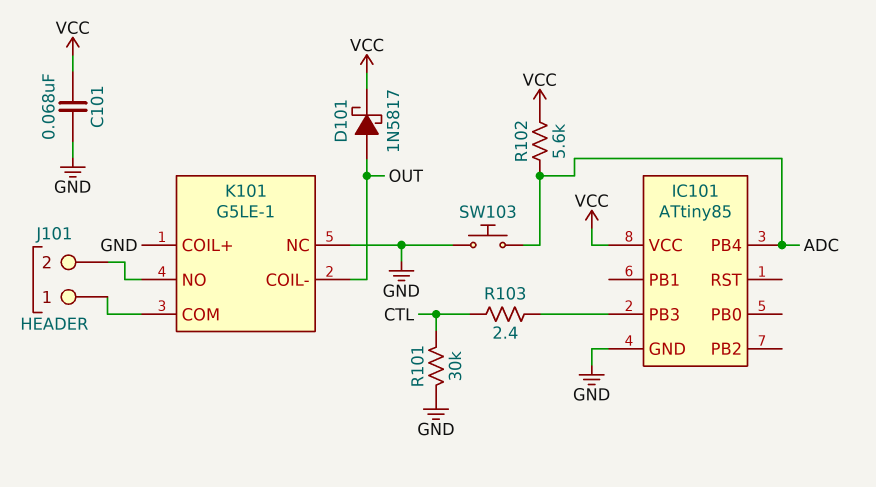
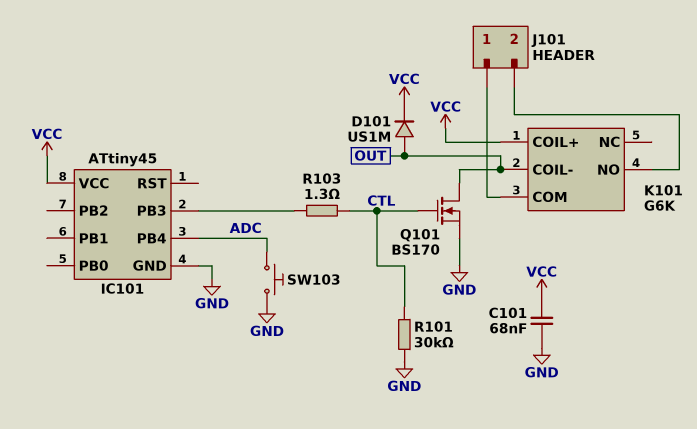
D101: schottky 1N5817 (A OUT, K VCC) -> diode US1M (A OUT, K VCC)
IC101: ATtiny85 -> ATtiny45
K101: G5LE-1 -> G6K
K101 pin COIL+: GND -> VCC
K101 pin NC: GND -> none
Q101: none -> NMOS BS170 (G CTL, D OUT, S GND)
R102: 5.6k (ADC, VCC) -> none
R103: 2.4 (CTL, IC101/PB3) -> 1.3 (CTL, IC101/PB3)

